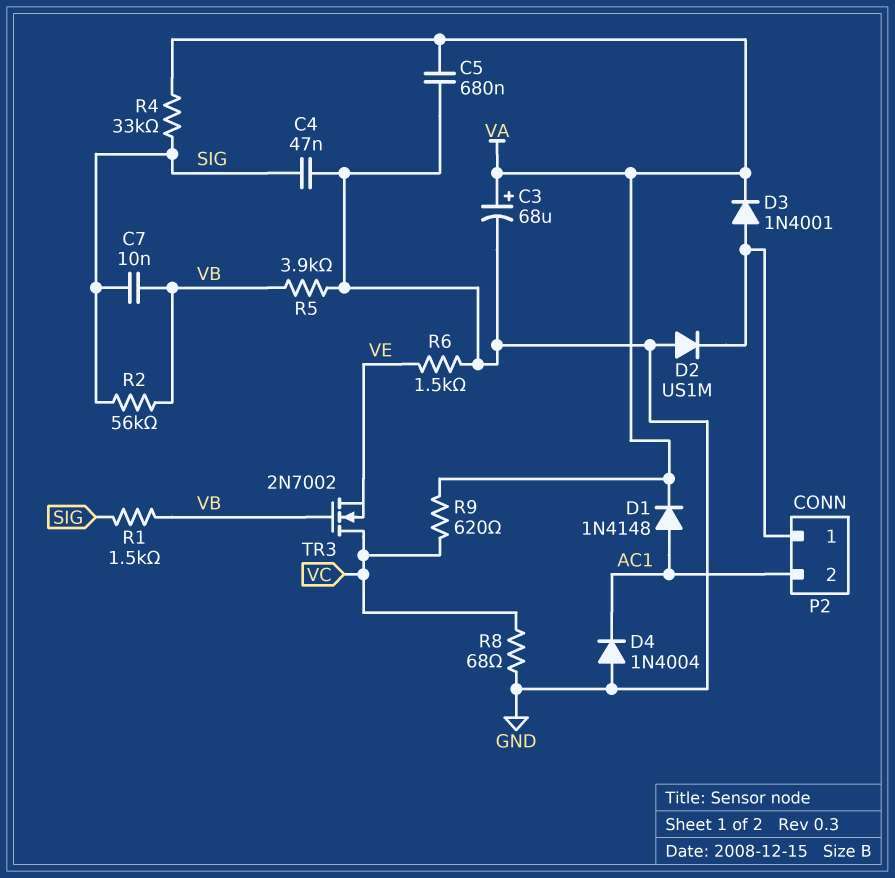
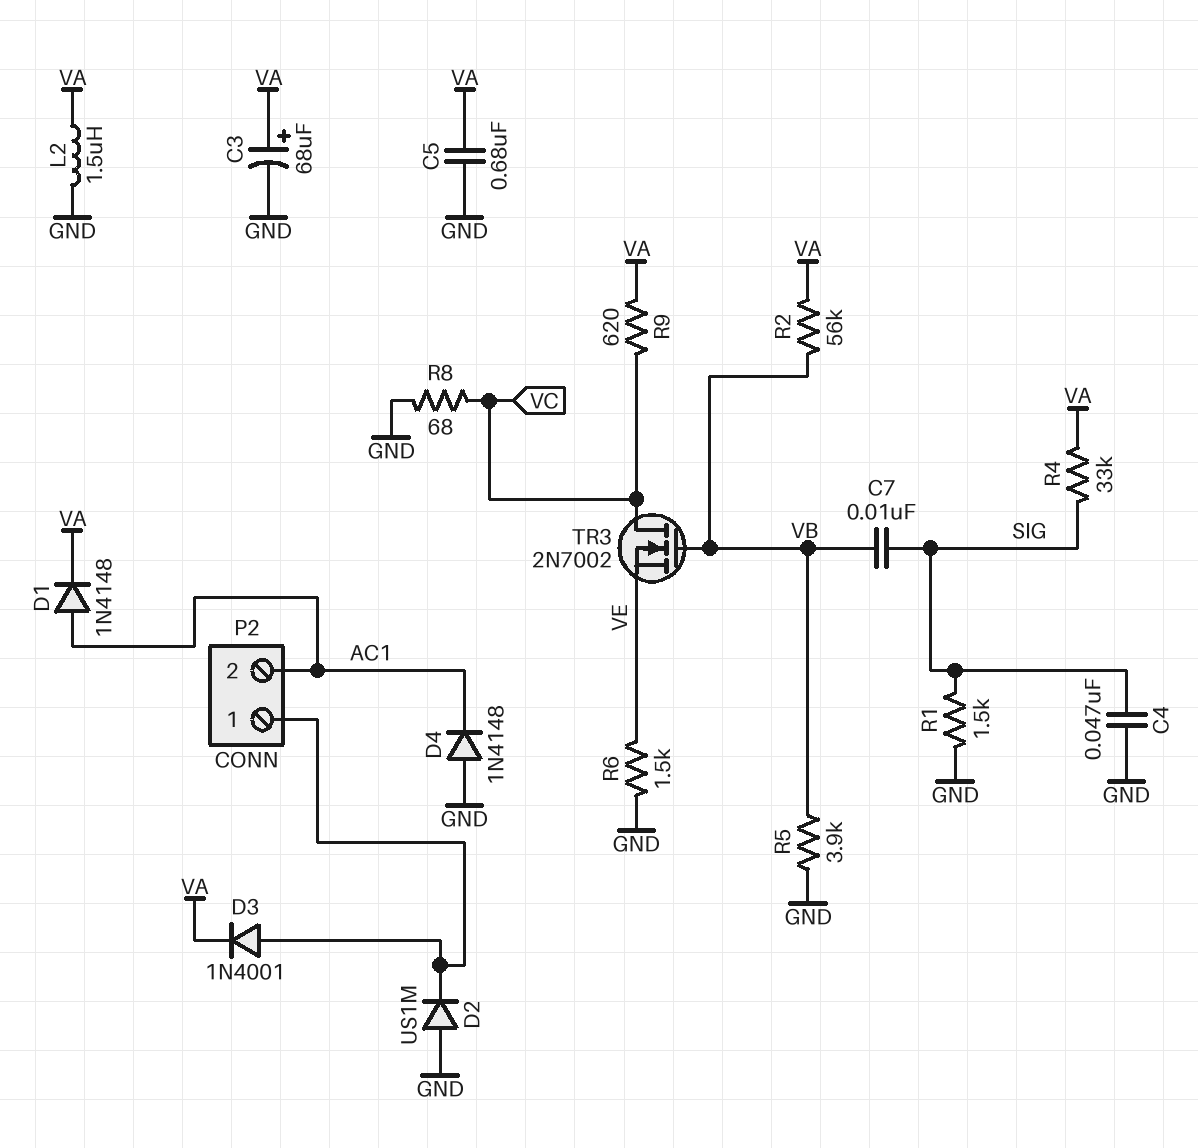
D4: diode 1N4004 (A GND, K AC1) -> diode 1N4148 (A GND, K AC1)
L2: none -> 1.5uH (GND, VA)
R1: 1.5k (SIG, VB) -> 1.5k (GND, SIG)
R2: 56k (SIG, VB) -> 56k (VA, VB)

